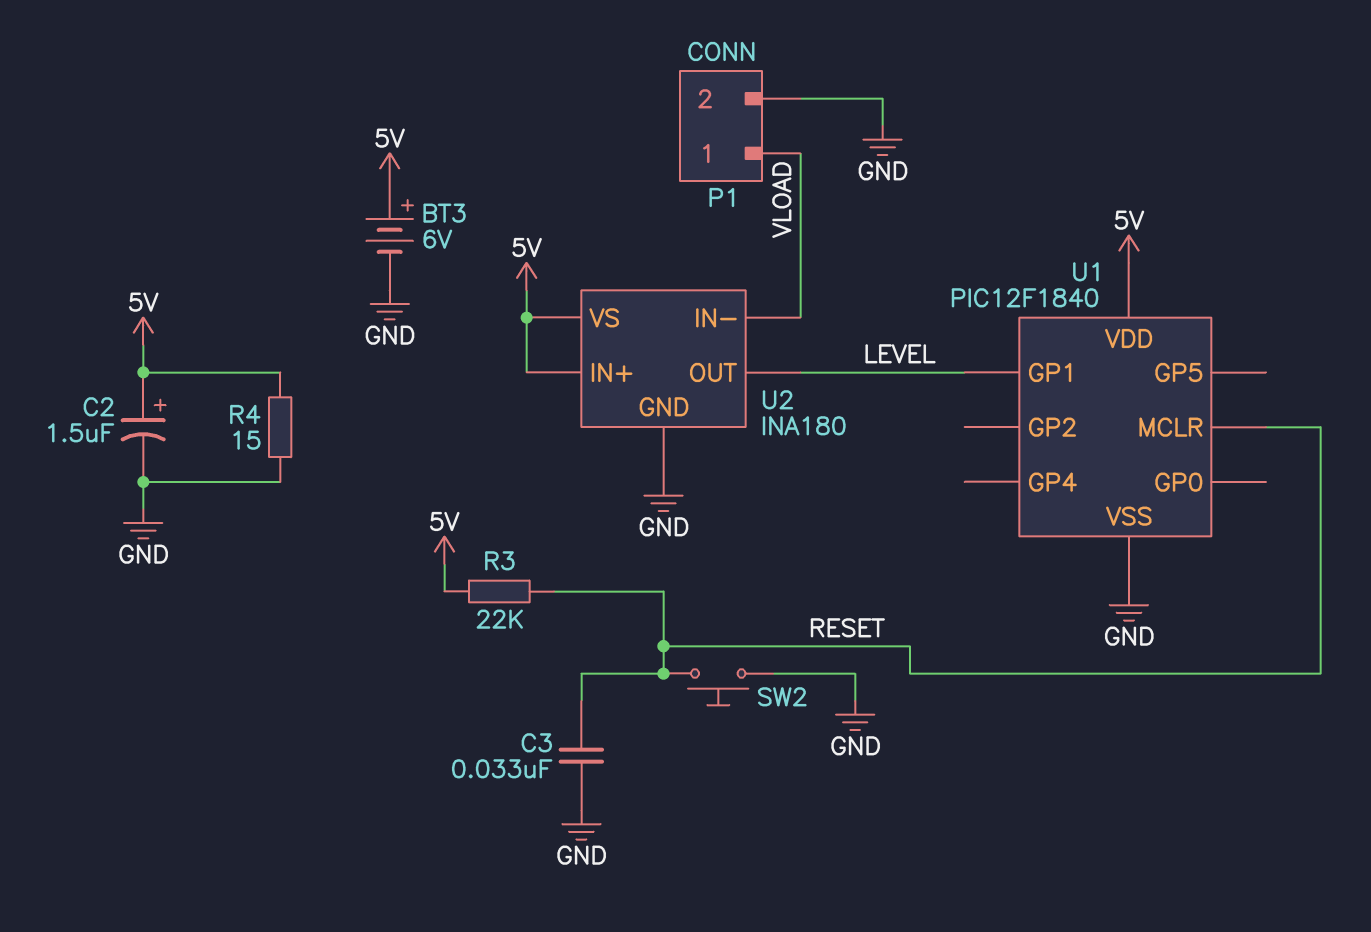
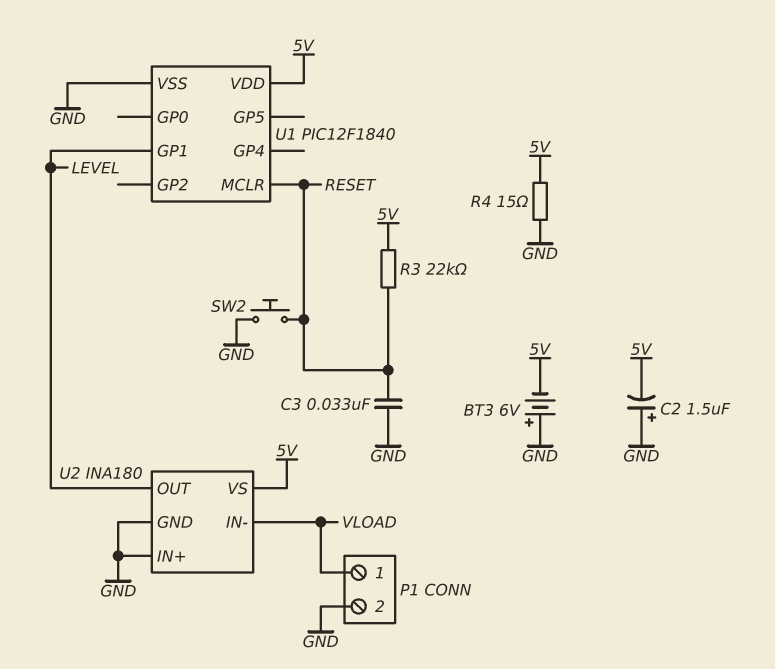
BT3: 6V (plus 5V, minus GND) -> 6V (plus GND, minus 5V)
C2: 1.5uF (plus 5V, minus GND) -> 1.5uF (plus GND, minus 5V)
U2 pin IN+: 5V -> GND

